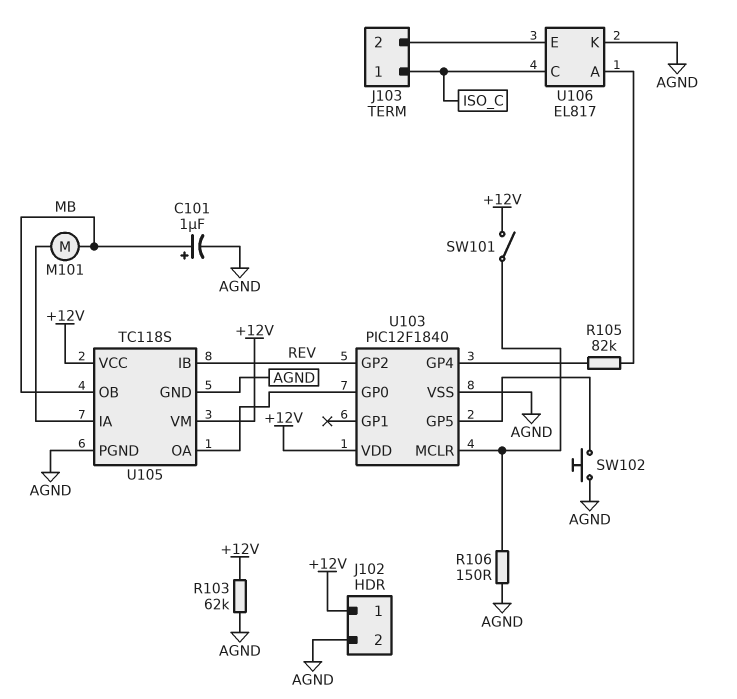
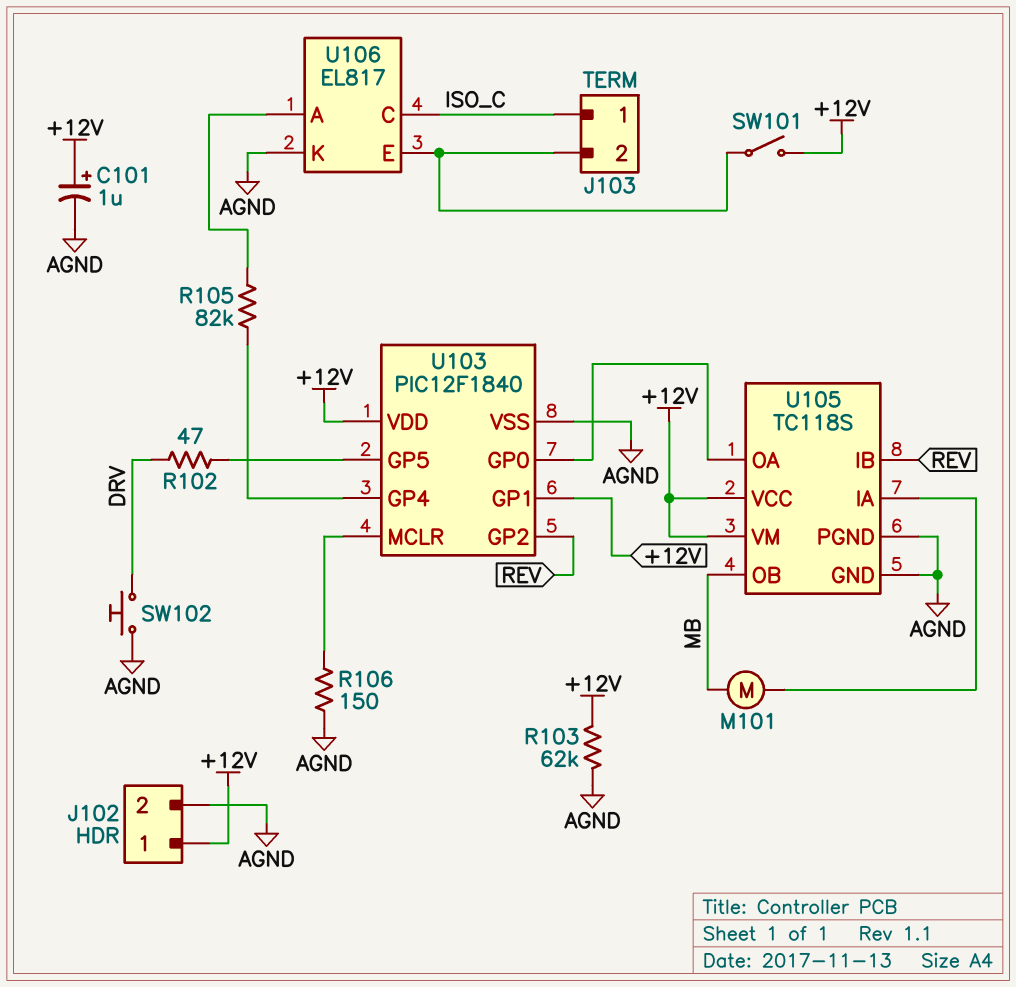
C101: 1uF (plus MB, minus AGND) -> 1uF (plus +12V, minus AGND)
R102: none -> 47 (DRV, U103/GP5)
SW101: switch (+12V, U103/MCLR) -> switch (+12V, J103/2)
SW102: button (AGND, U103/GP5) -> button (AGND, DRV)
U103 pin GP1: none -> +12V

